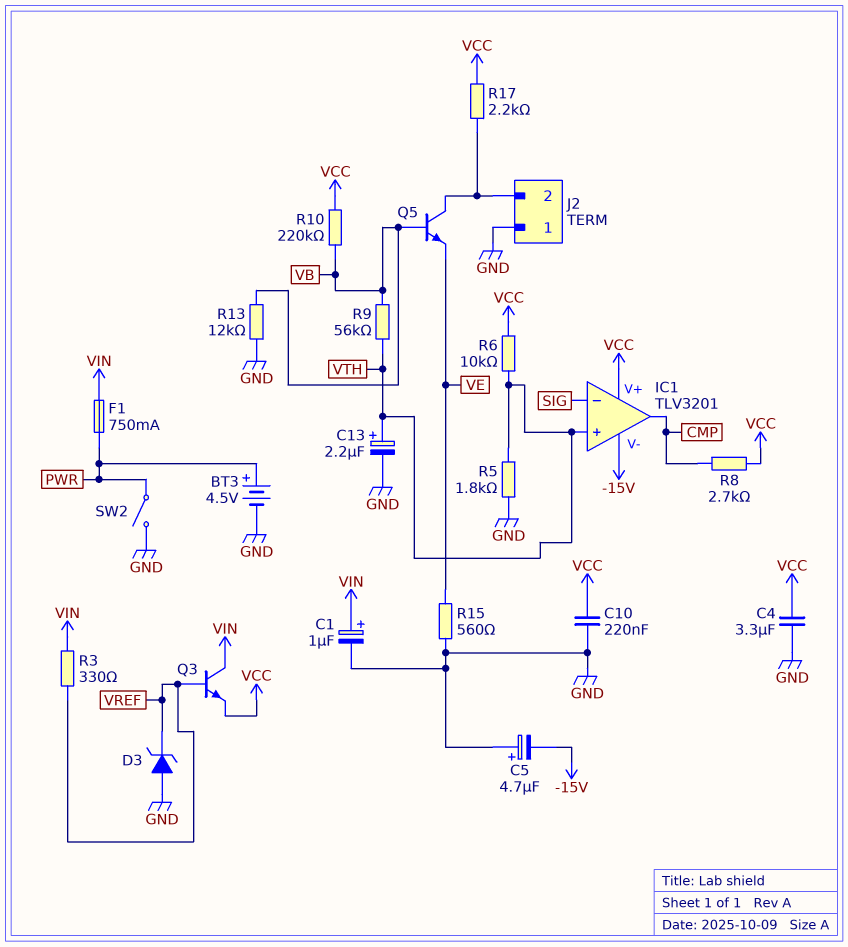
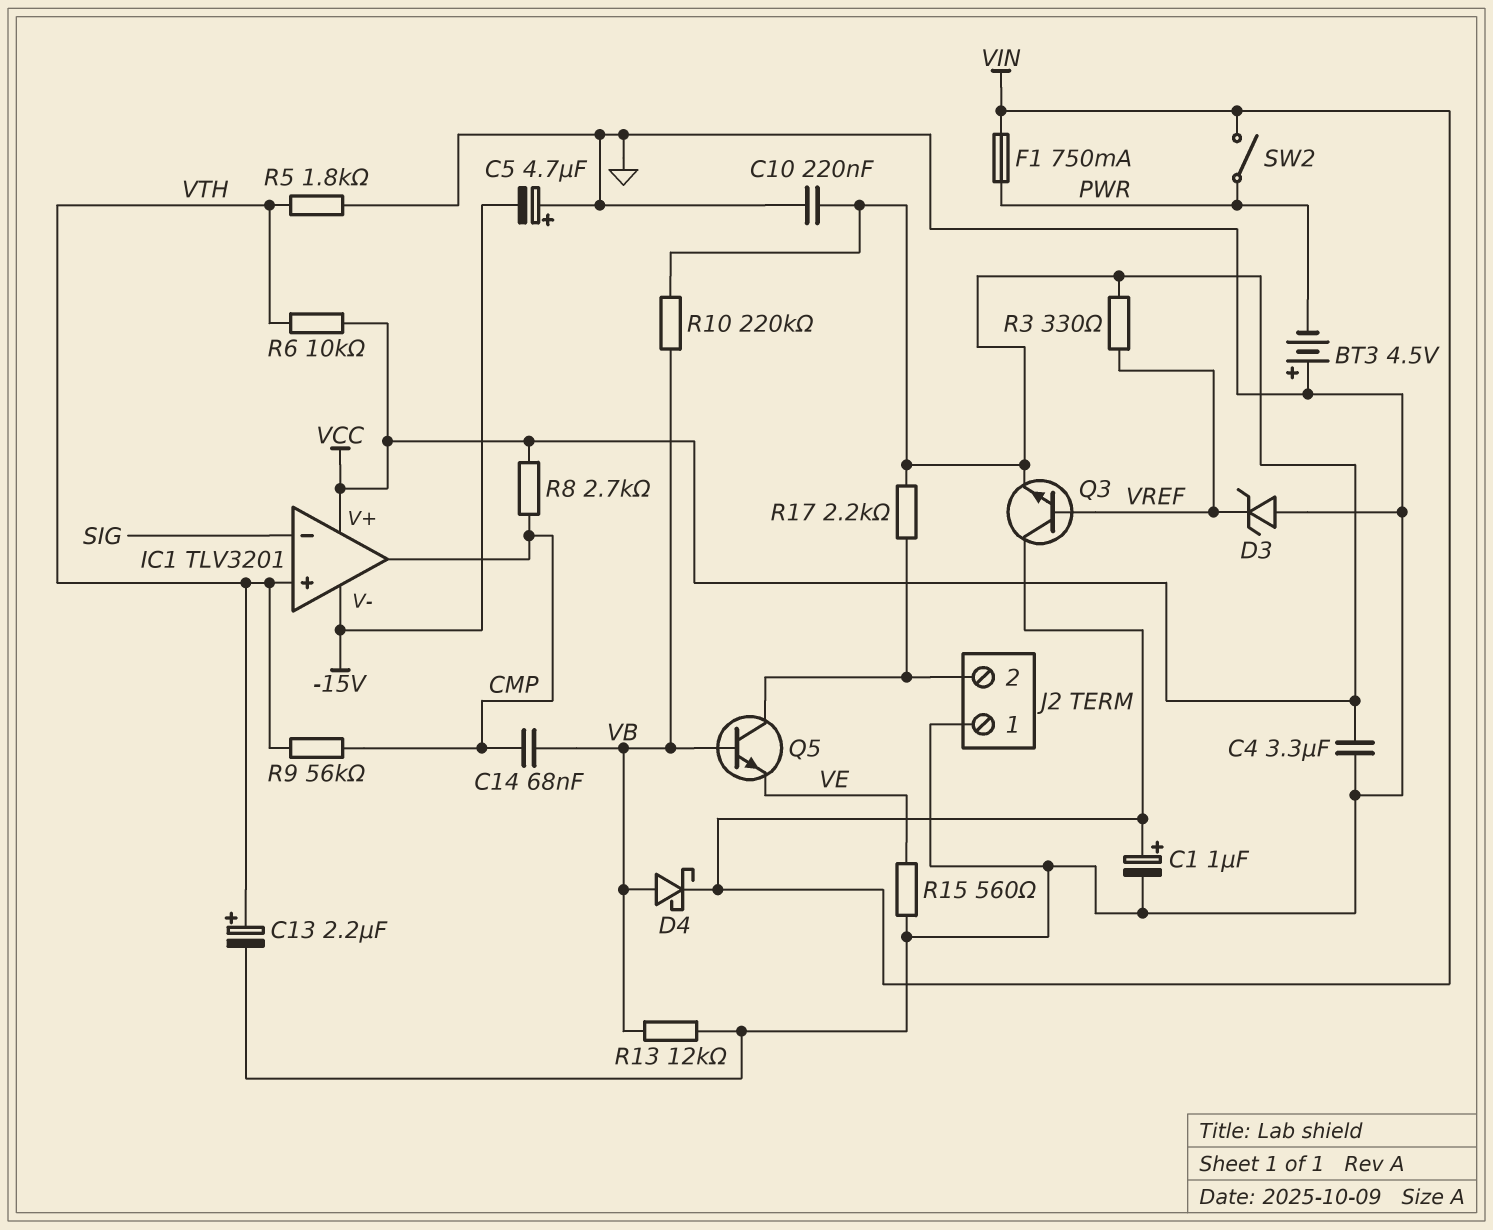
BT3: 4.5V (plus PWR, minus GND) -> 4.5V (plus GND, minus PWR)
C14: none -> 68nF (CMP, VB)
D4: none -> schottky (A VB, K VIN)
R3: 330 (VIN, VREF) -> 330 (VCC, VREF)
R9: 56k (VB, VTH) -> 56k (CMP, VTH)
SW2: switch (GND, PWR) -> switch (PWR, VIN)

